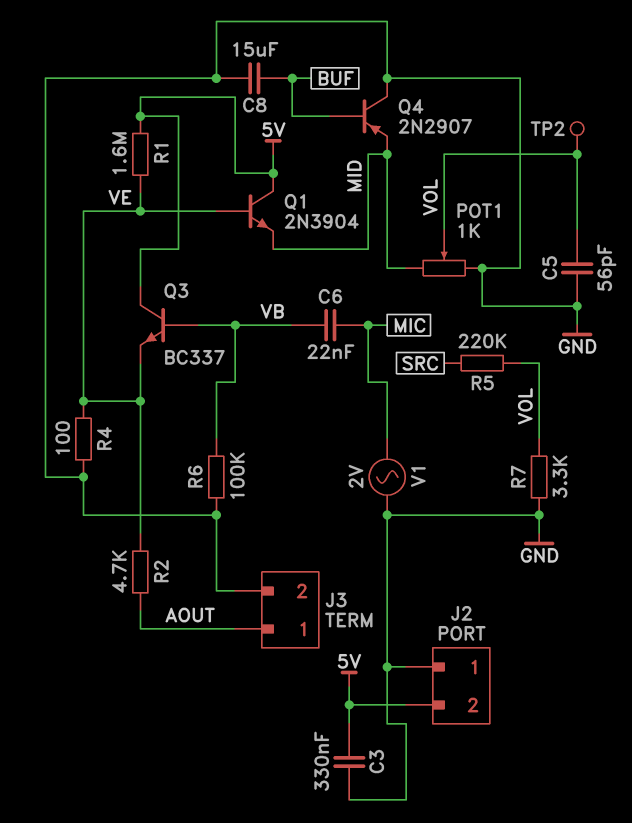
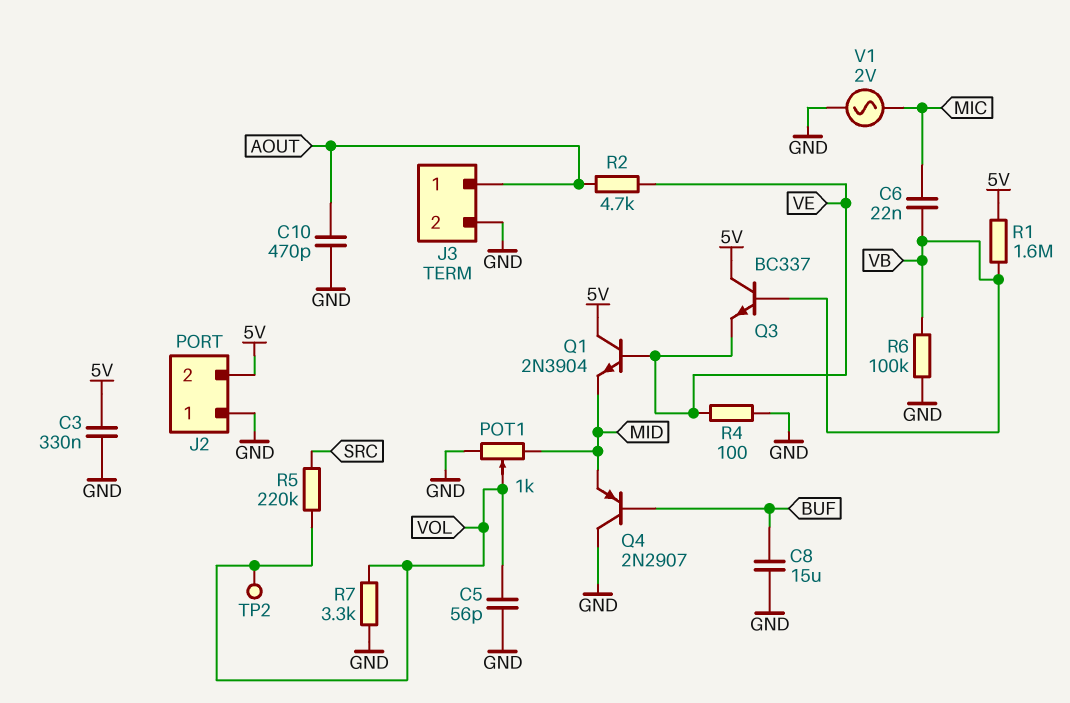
C10: none -> 470pF (AOUT, GND)
R1: 1.6M (5V, VE) -> 1.6M (5V, VB)

